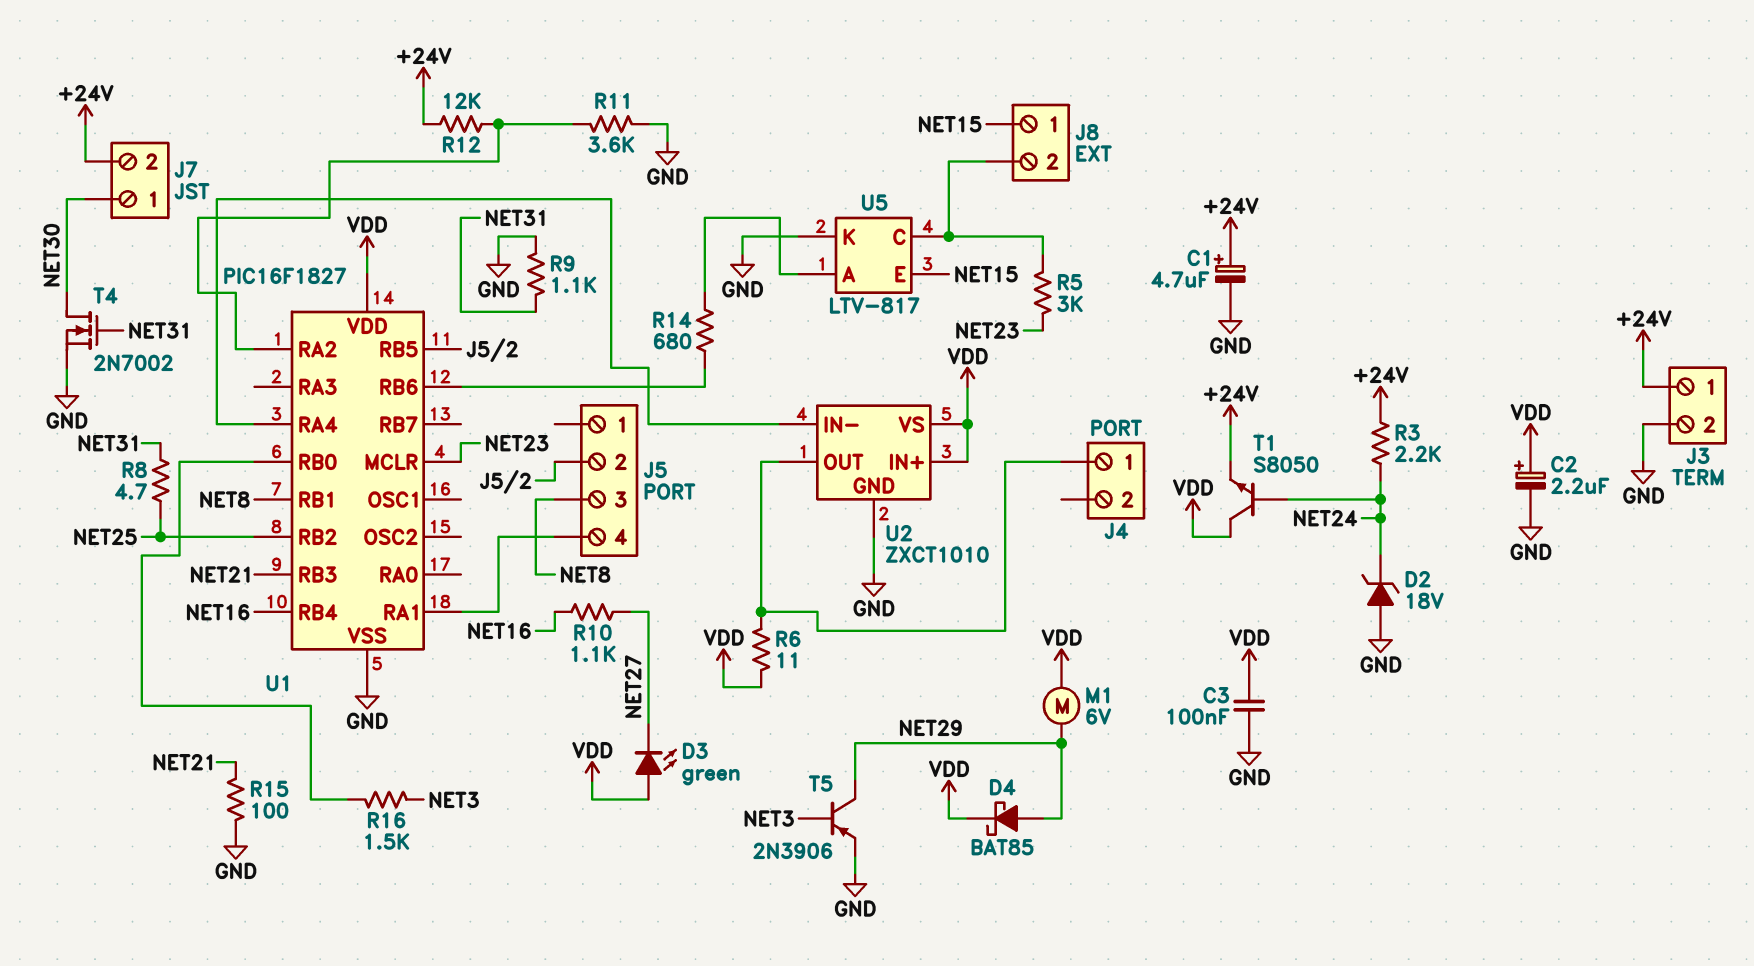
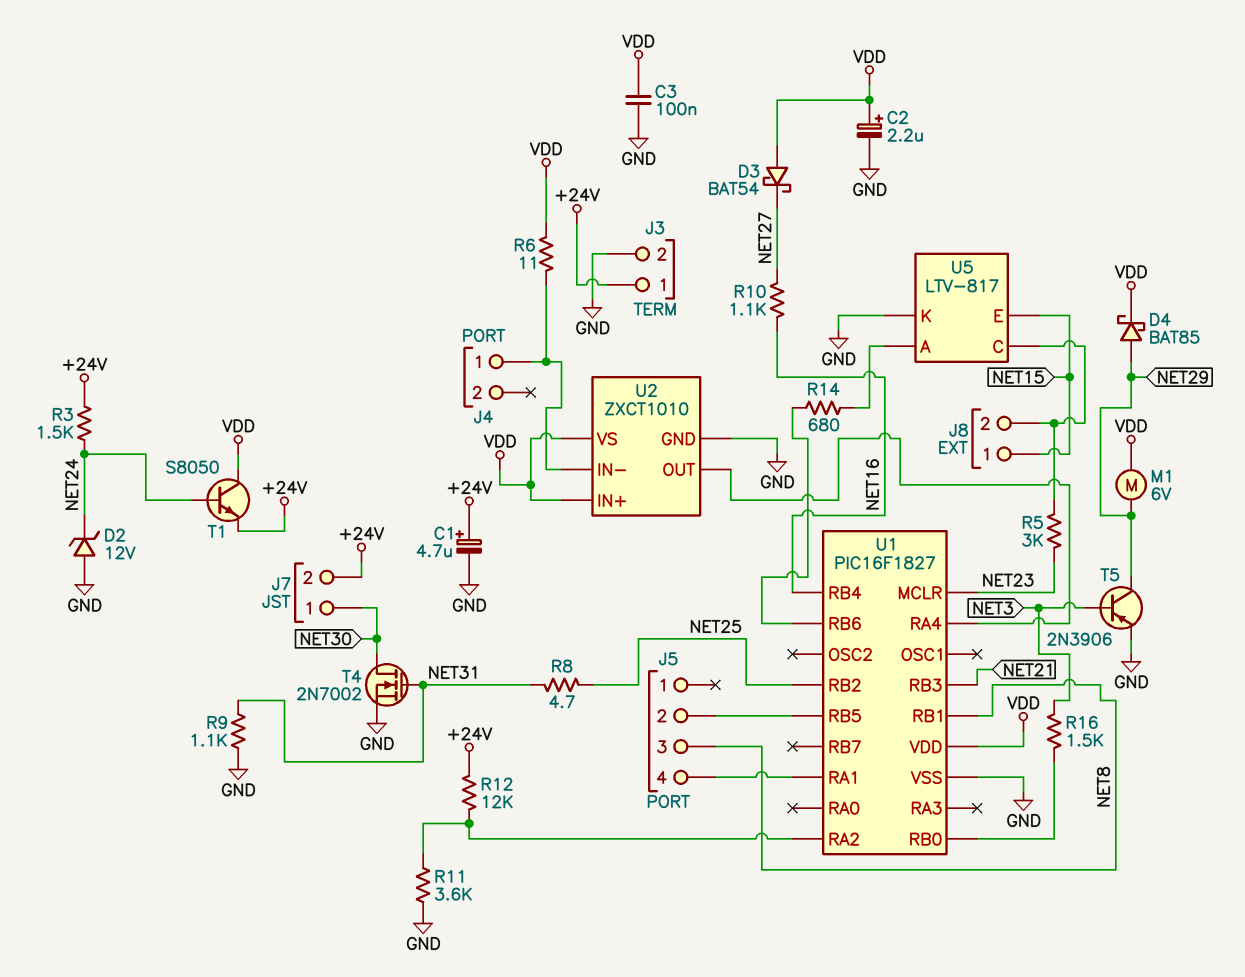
D2: zener 18V (A GND, K NET24) -> zener 12V (A GND, K NET24)
D3: LED green (A VDD, K NET27) -> schottky BAT54 (A VDD, K NET27)
R3: 2.2k (+24V, NET24) -> 1.5k (+24V, NET24)
R15: 100 (GND, NET21) -> none
U2 pin IN-: U1/RA4 -> J4/1
U2 pin OUT: J4/1 -> U1/RA4

